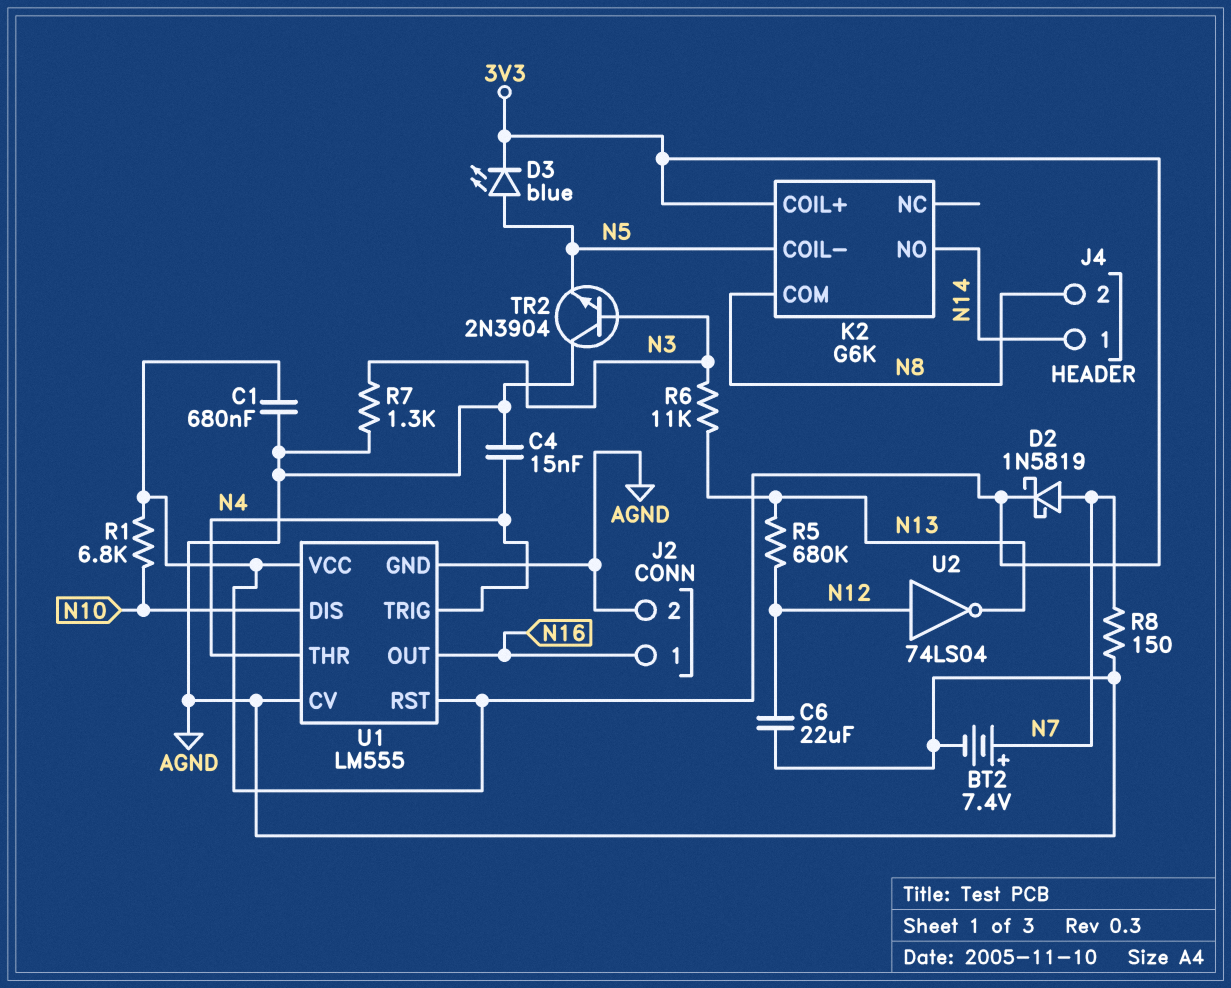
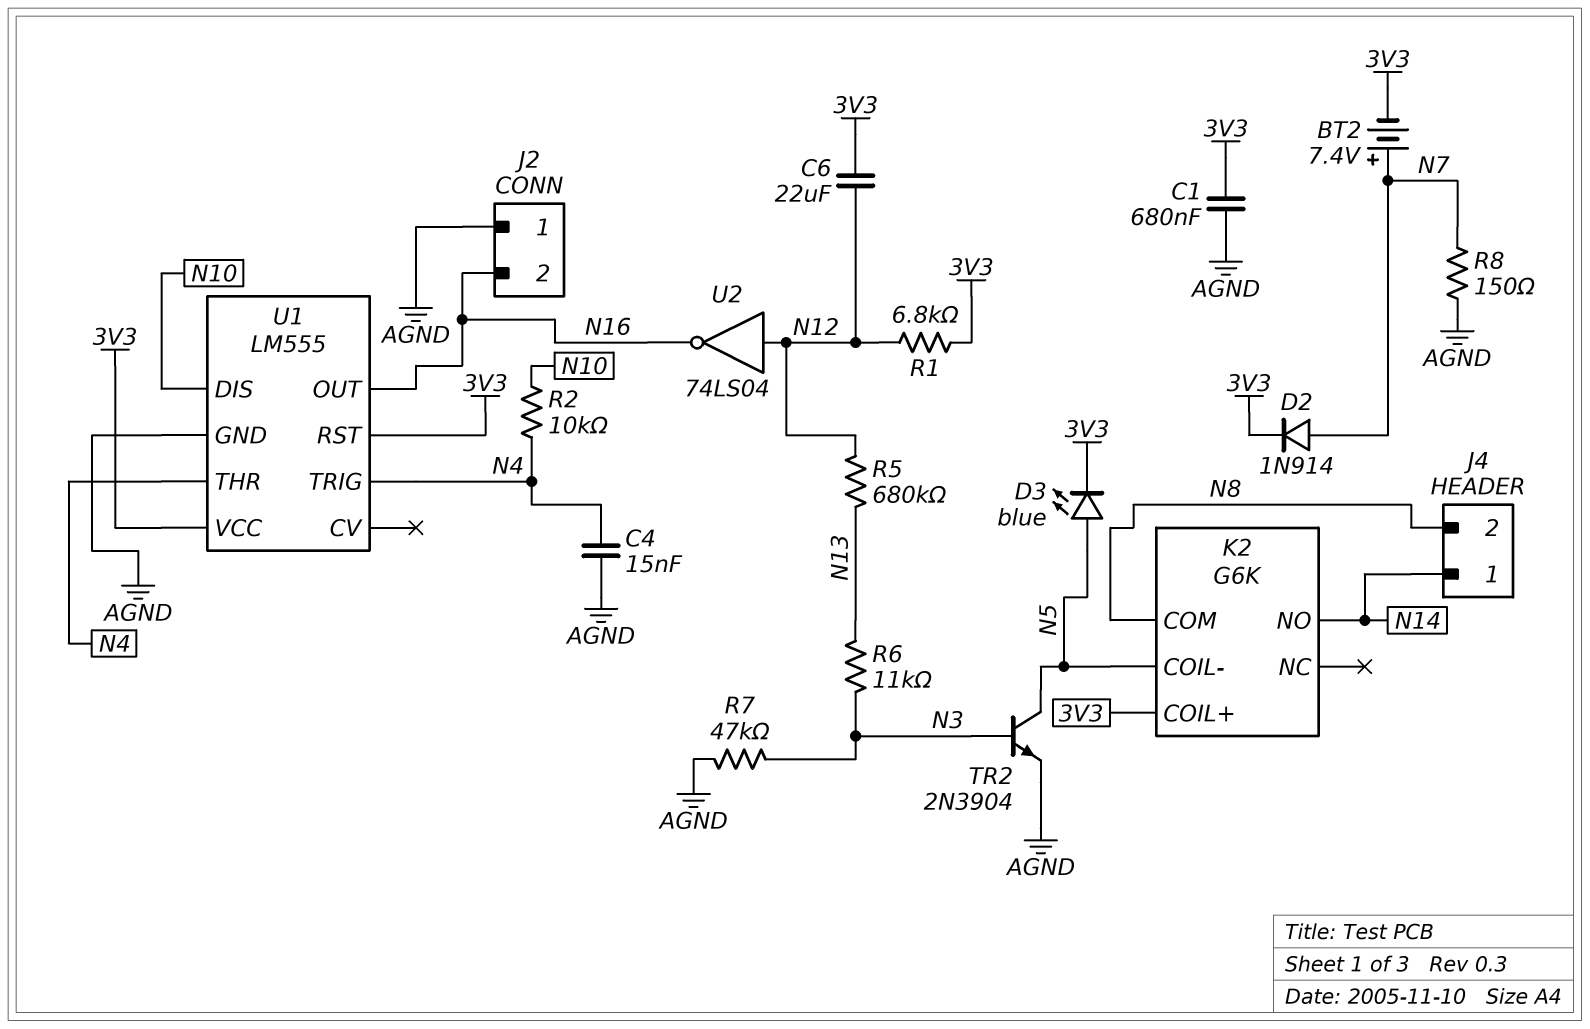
BT2: 7.4V (plus N7, minus AGND) -> 7.4V (plus N7, minus 3V3)
C6: 22uF (AGND, N12) -> 22uF (3V3, N12)
D2: schottky 1N5819 (A N7, K 3V3) -> diode 1N914 (A N7, K 3V3)
J2 pin 1: N16 -> AGND
J2 pin 2: AGND -> N16
R1: 6.8k (3V3, N10) -> 6.8k (3V3, N12)
R2: none -> 10k (N4, N10)
R7: 1.3k (AGND, N3) -> 47k (AGND, N3)
TR2: NPN 2N3904 (B N3, C AGND, E N5) -> NPN 2N3904 (B N3, C N5, E AGND)
U1 pin CV: AGND -> none
U2: NOT 74LS04 (in N12, out N13) -> NOT 74LS04 (in N12, out N16)

